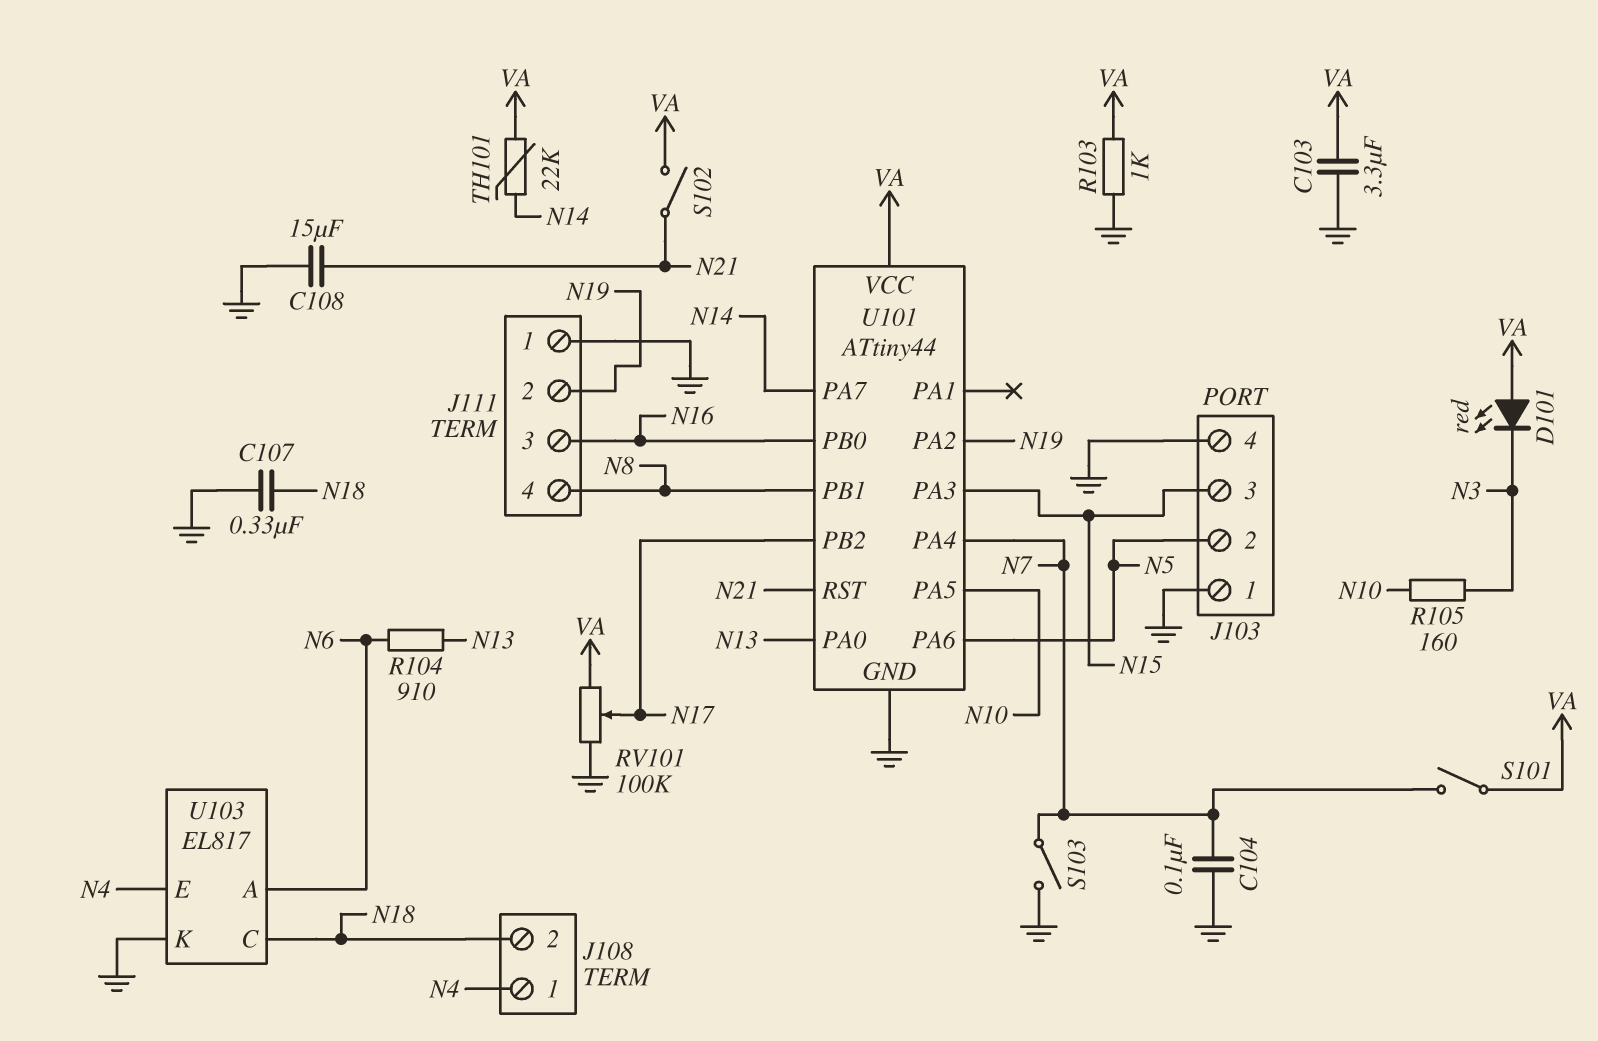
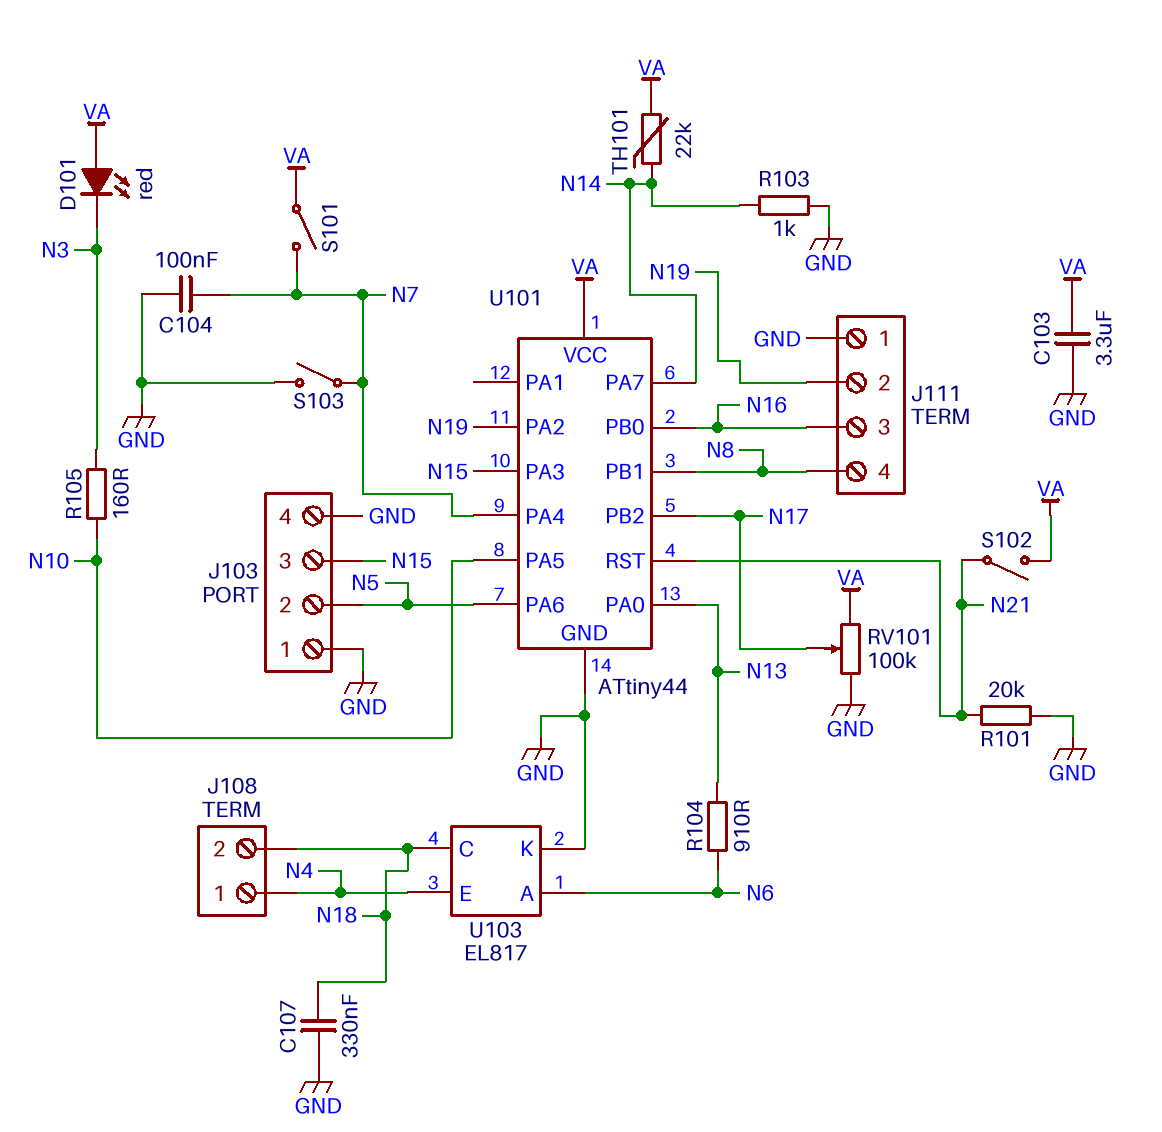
C108: 15uF (GND, N21) -> none
R101: none -> 20k (GND, N21)
R103: 1k (GND, VA) -> 1k (GND, N14)

